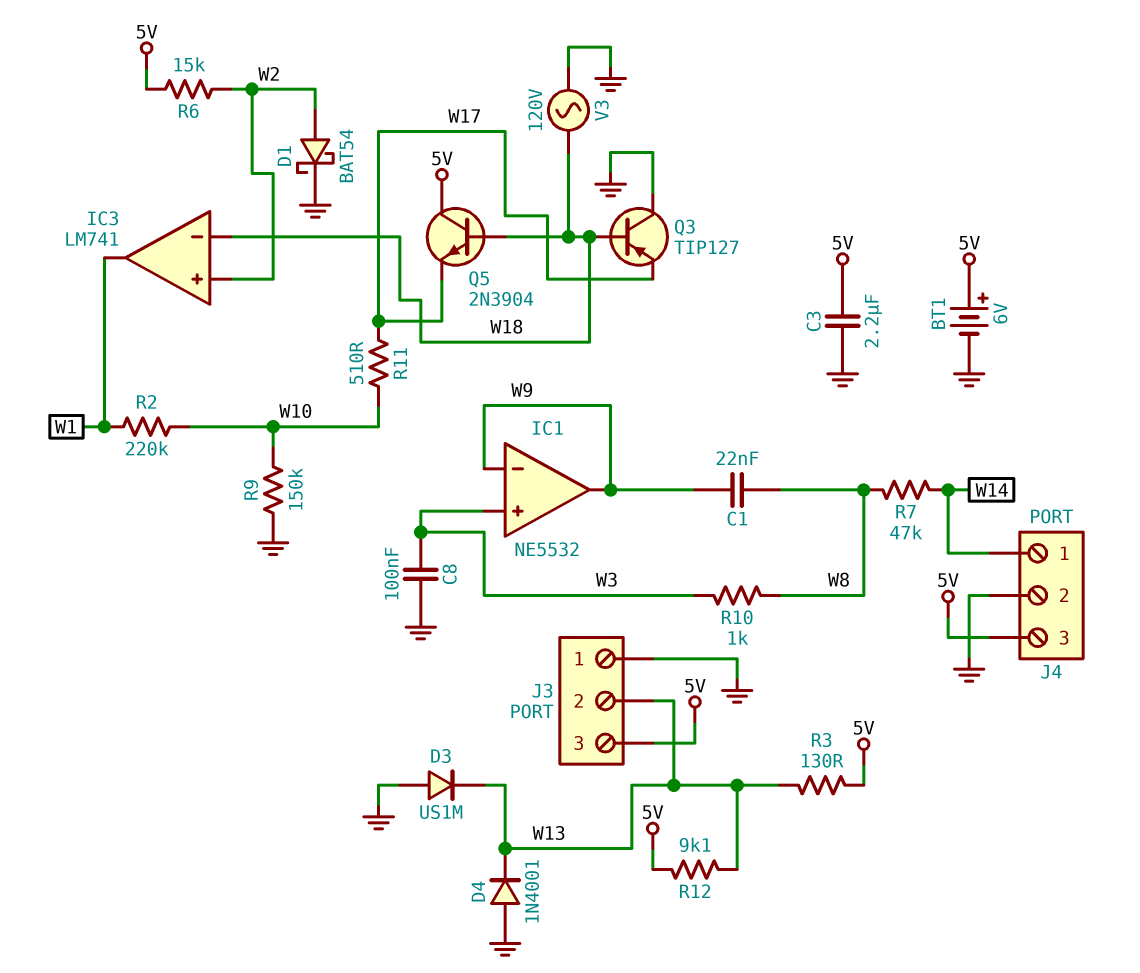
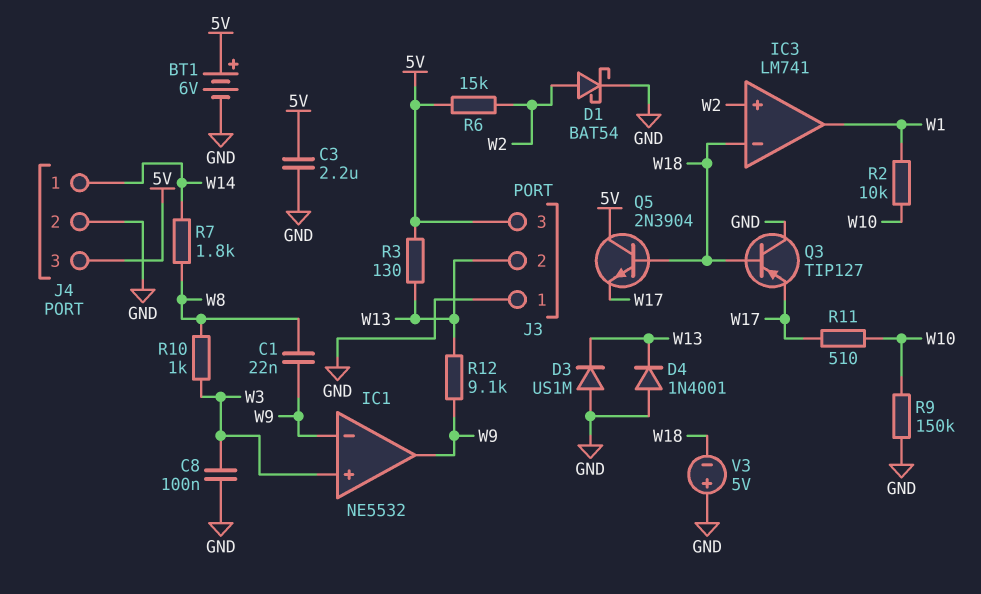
R2: 220k (W1, W10) -> 10k (W1, W10)
R7: 47k (W8, W14) -> 1.8k (W8, W14)
R12: 9.1k (5V, W13) -> 9.1k (W9, W13)
V3: AC 120V (GND, W18) -> 5V (plus GND, minus W18)

